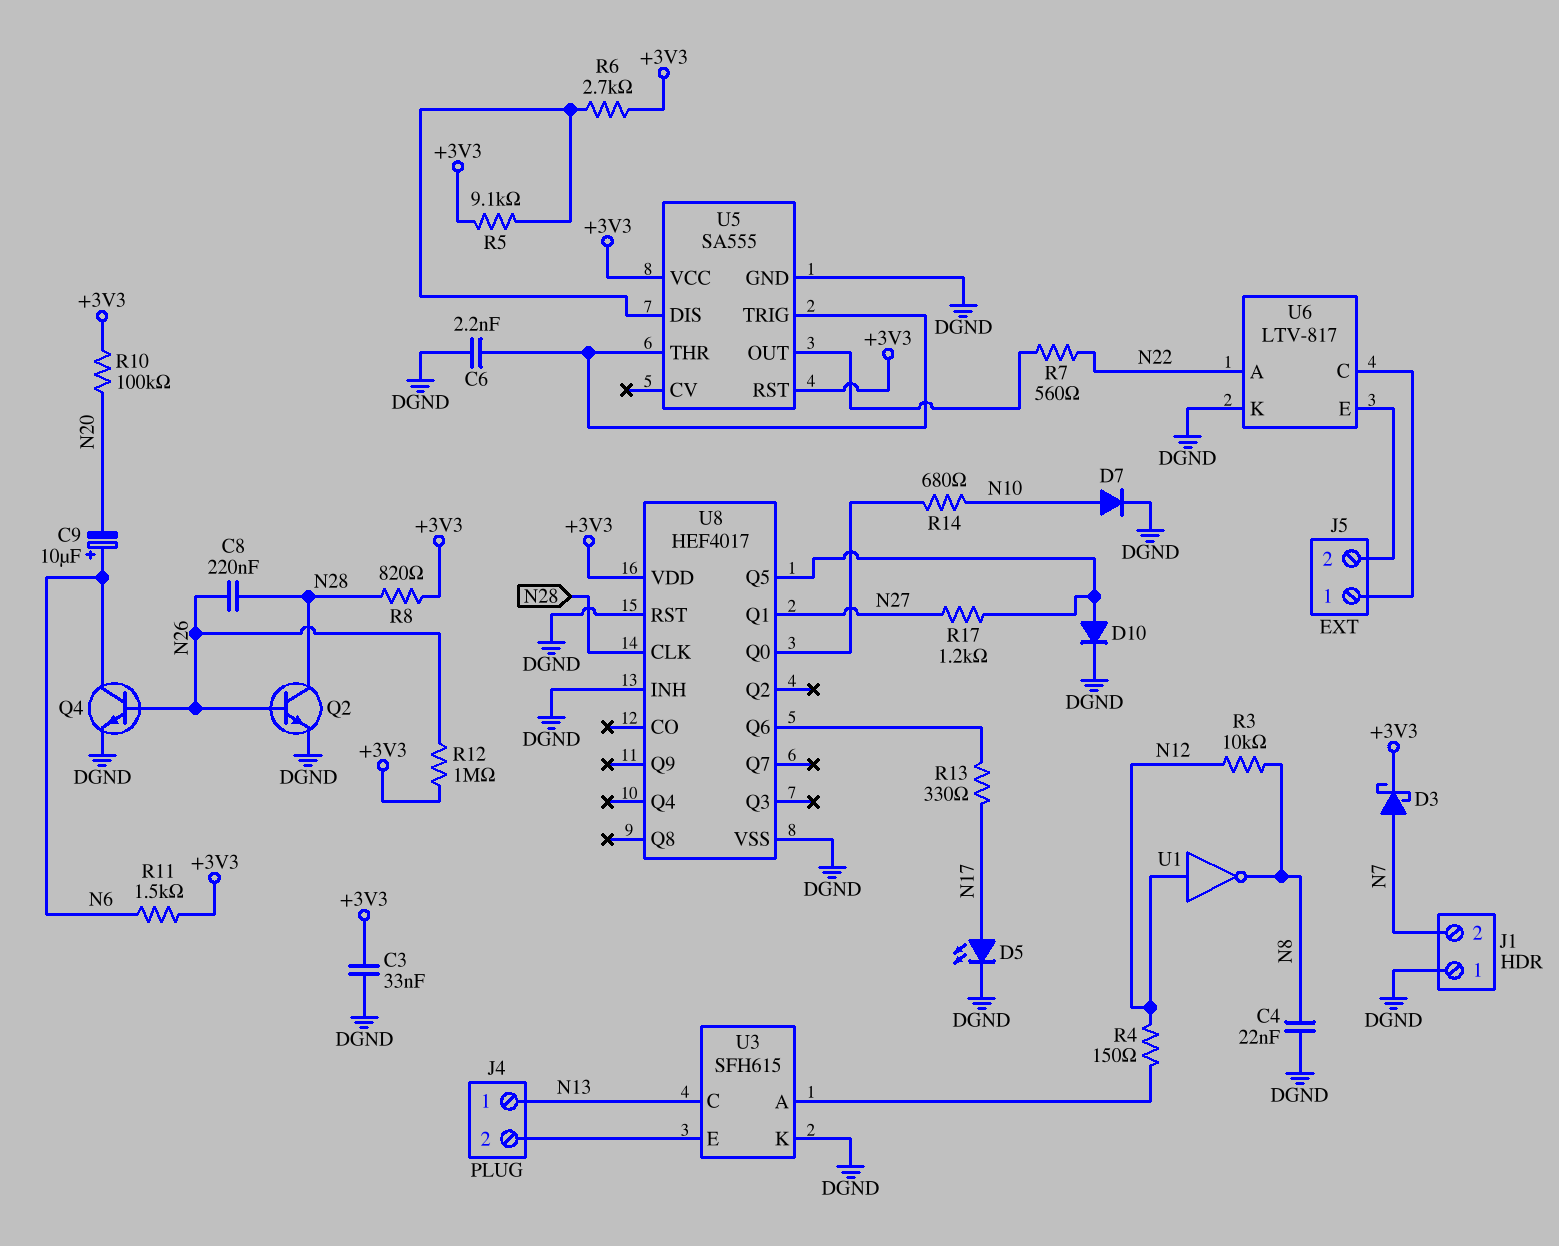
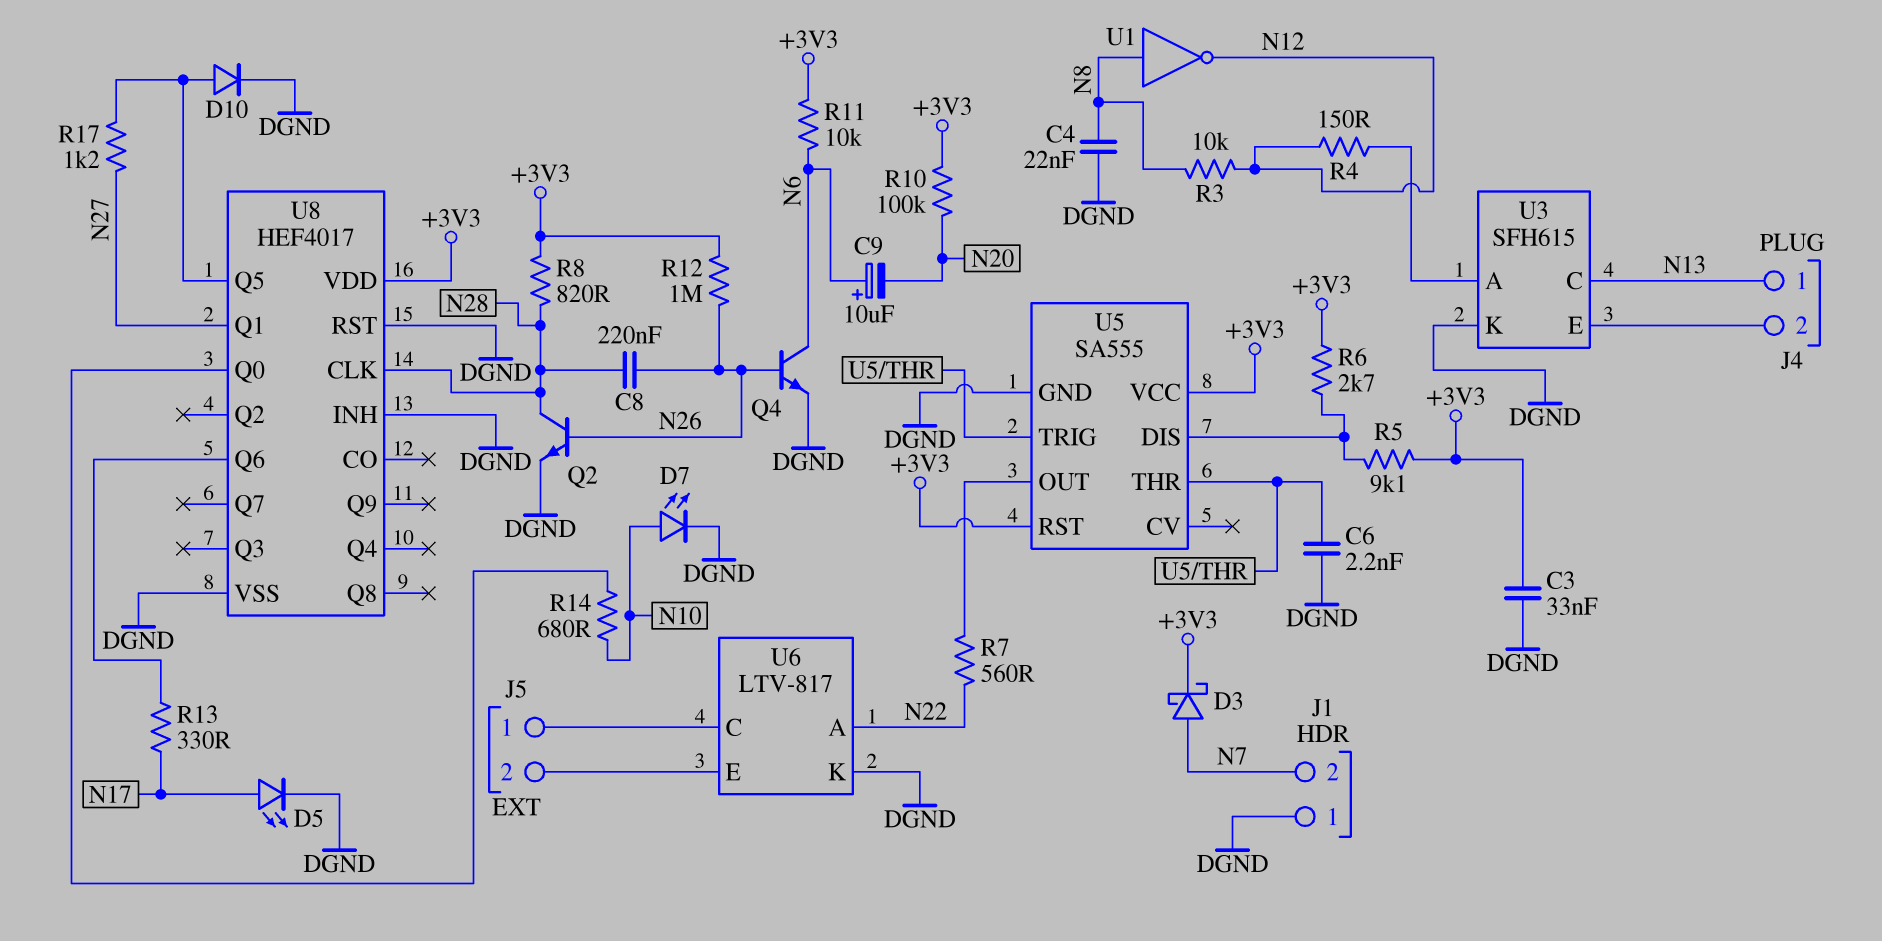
D7: diode (A N10, K DGND) -> LED (A N10, K DGND)
R11: 1.5k (+3V3, N6) -> 10k (+3V3, N6)
U1: NOT (in N12, out N8) -> NOT (in N8, out N12)

